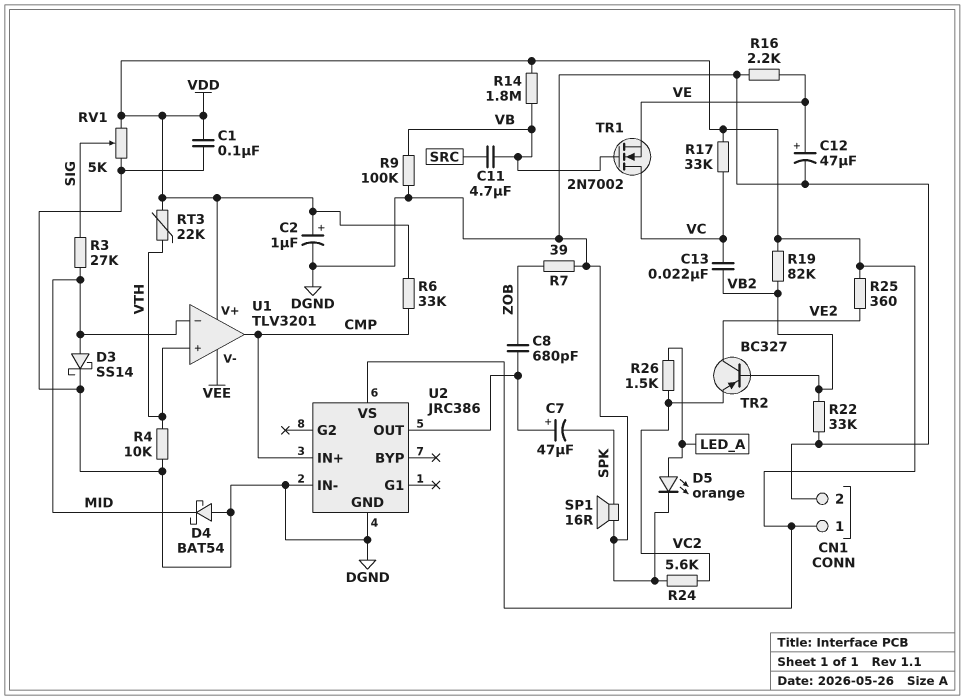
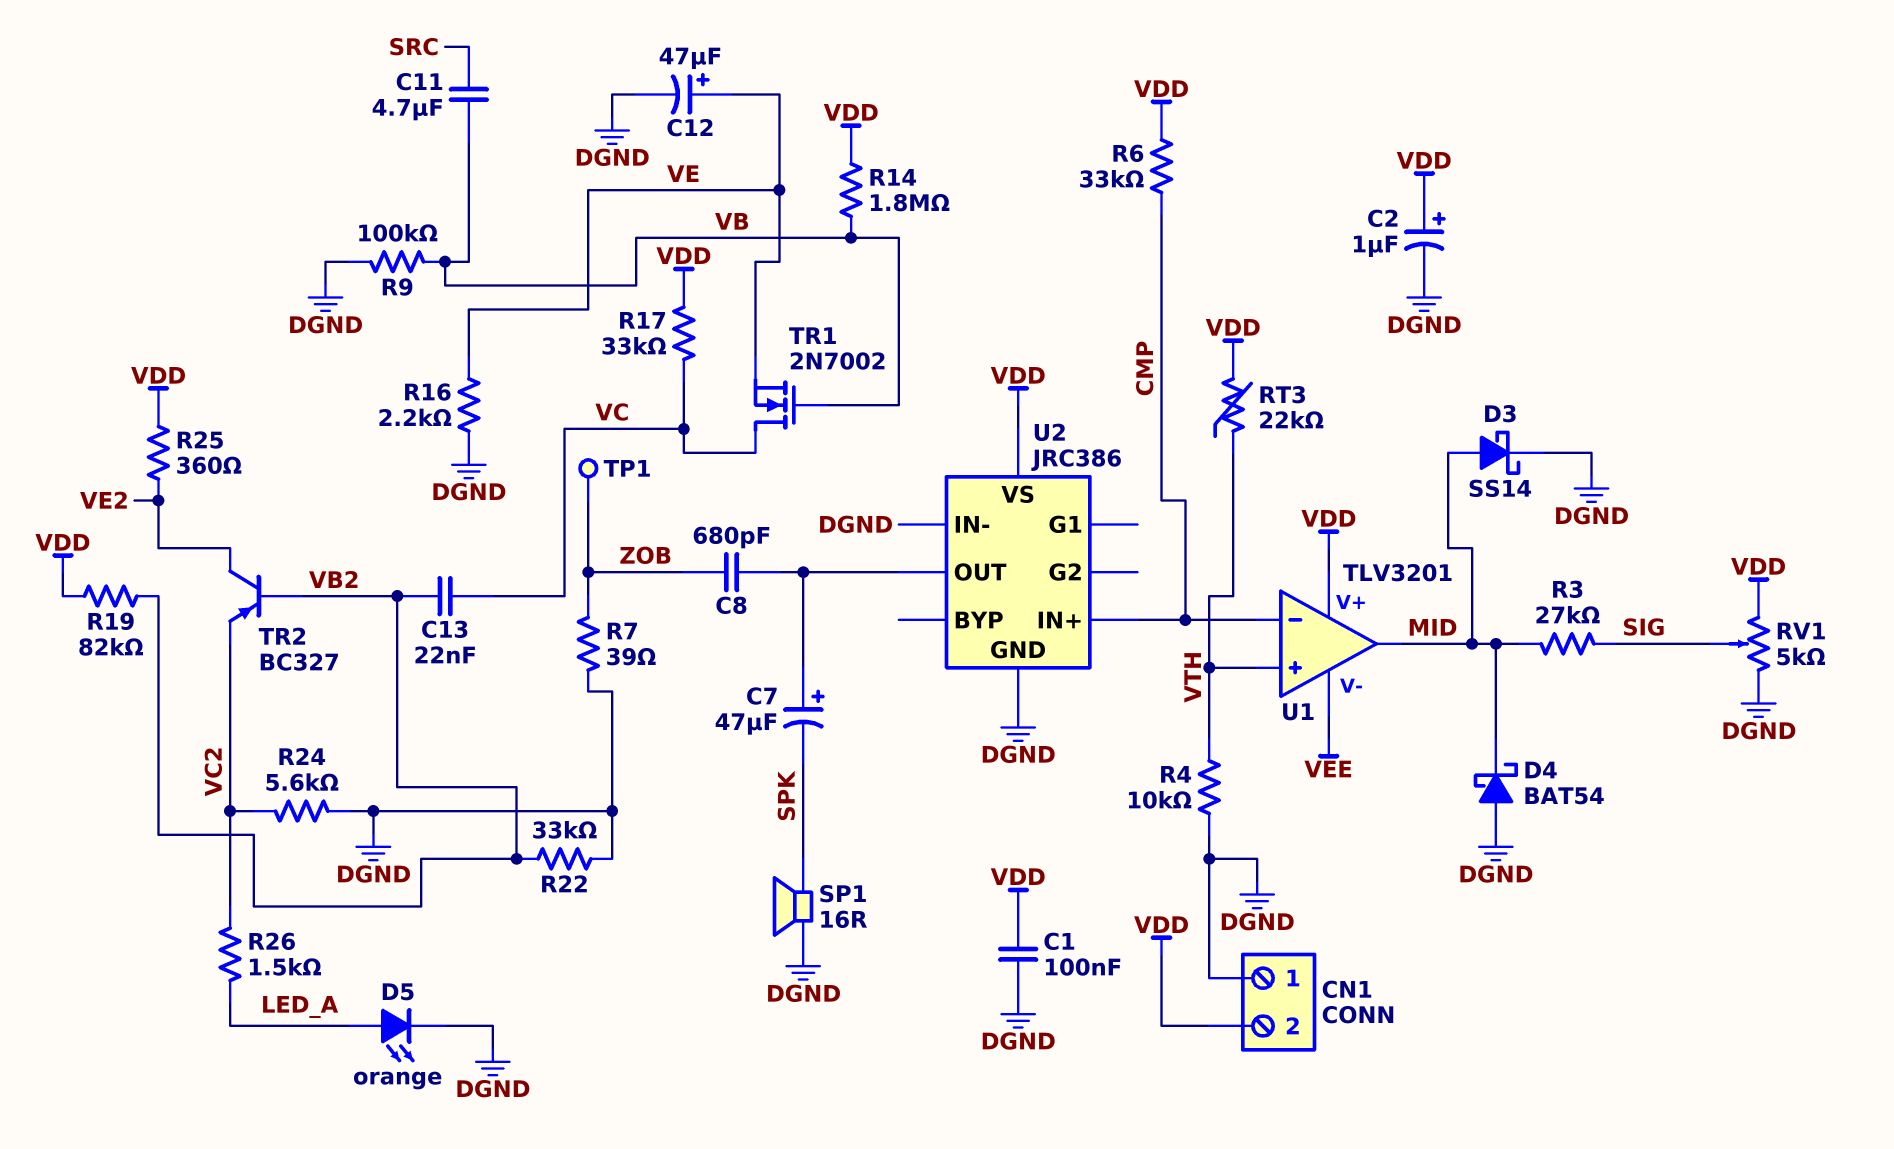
CN1 pin 1: VDD -> DGND
CN1 pin 2: DGND -> VDD
TP1: none -> test point (ZOB)
U1 pin in-: MID -> CMP
U1 pin out: CMP -> MID

